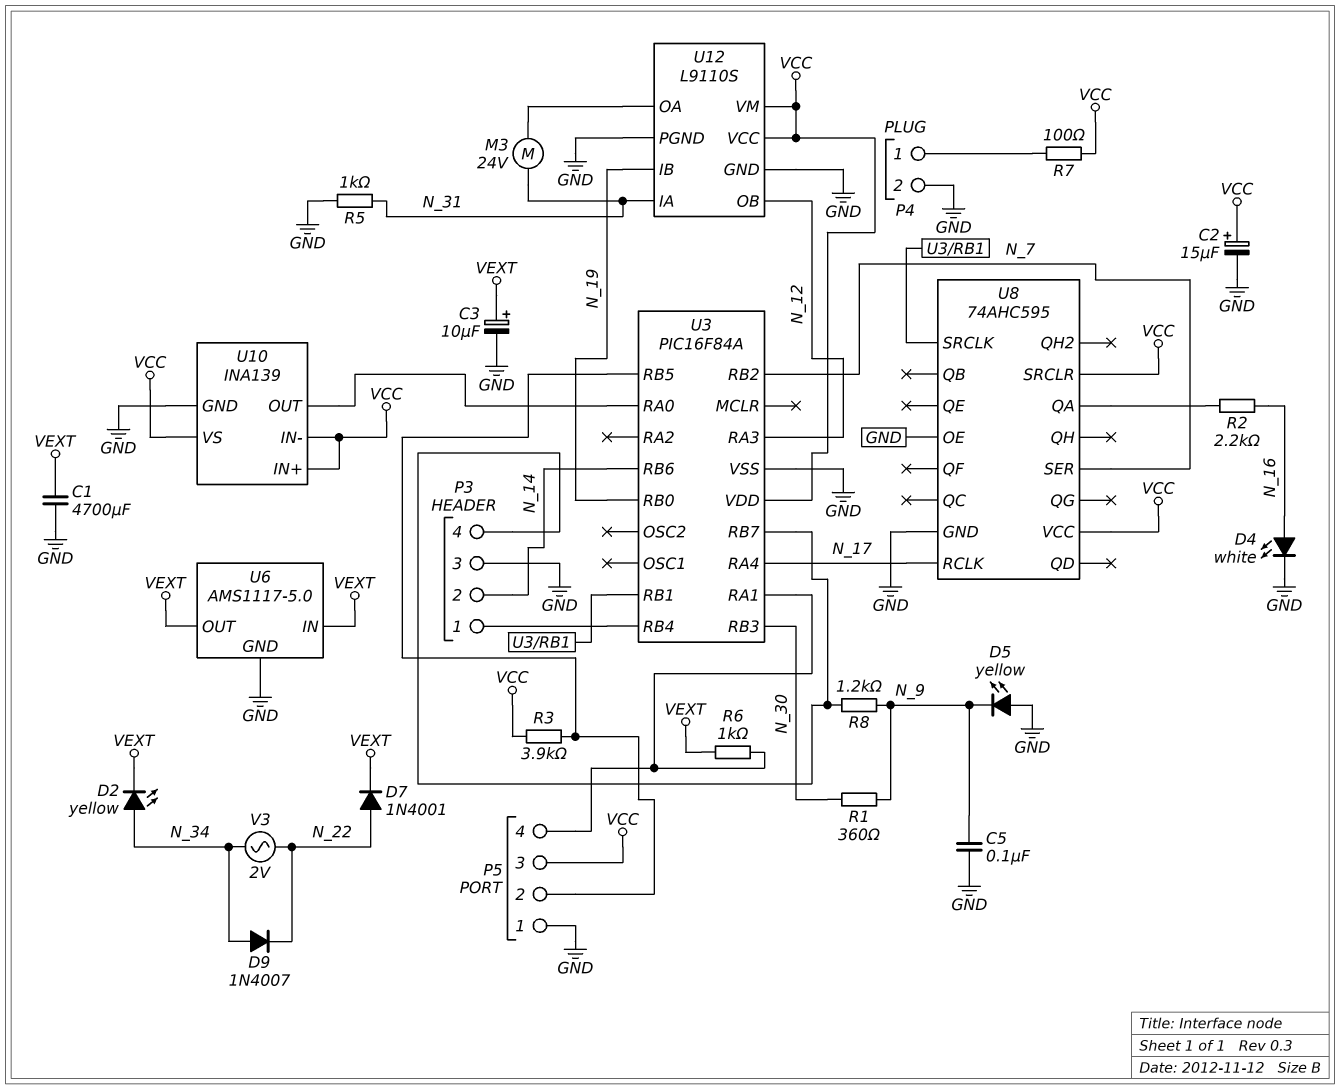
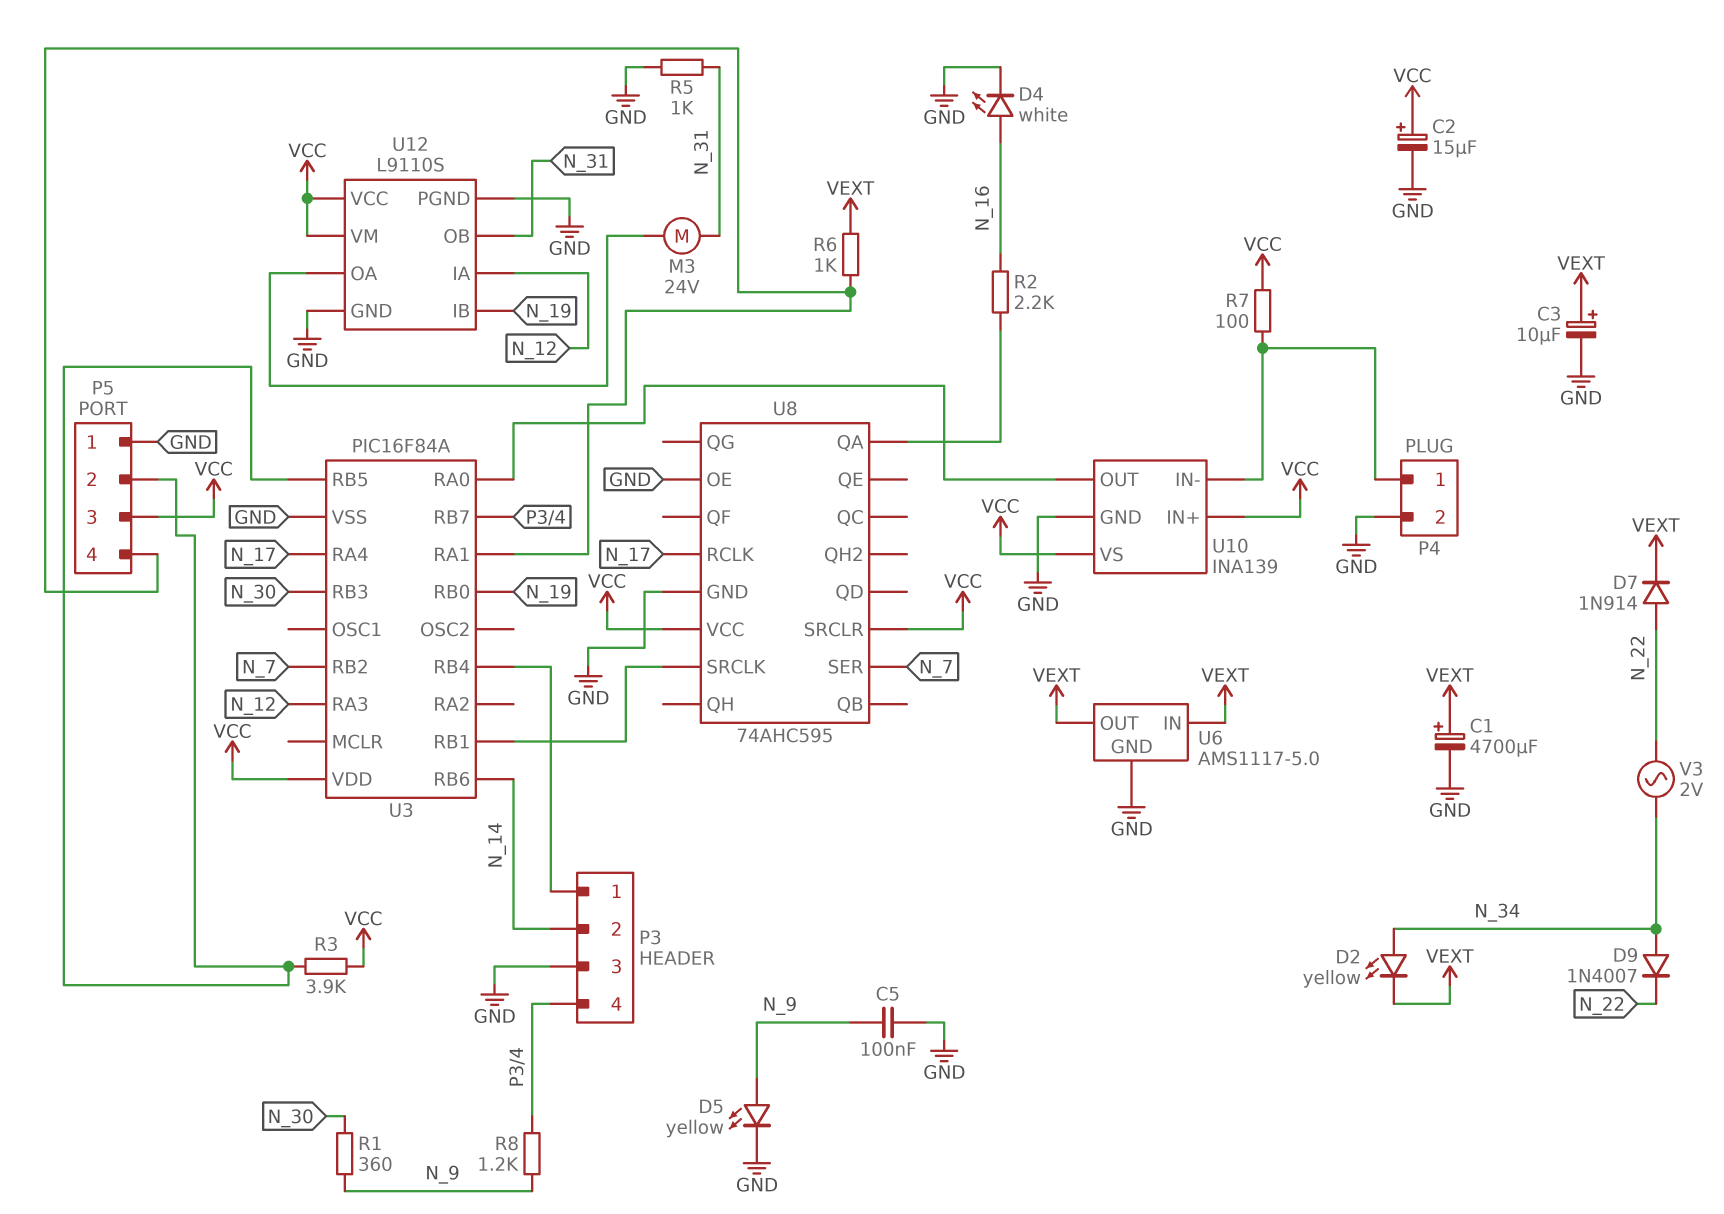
C1: 4700uF (GND, VEXT) -> 4700uF (plus VEXT, minus GND)
D5: LED yellow (A GND, K N_9) -> LED yellow (A N_9, K GND)
D7: diode 1N4001 (A N_22, K VEXT) -> diode 1N914 (A N_22, K VEXT)
U10 pin IN-: VCC -> P4/1
U12 pin IA: N_31 -> N_12
U12 pin OB: N_12 -> N_31

